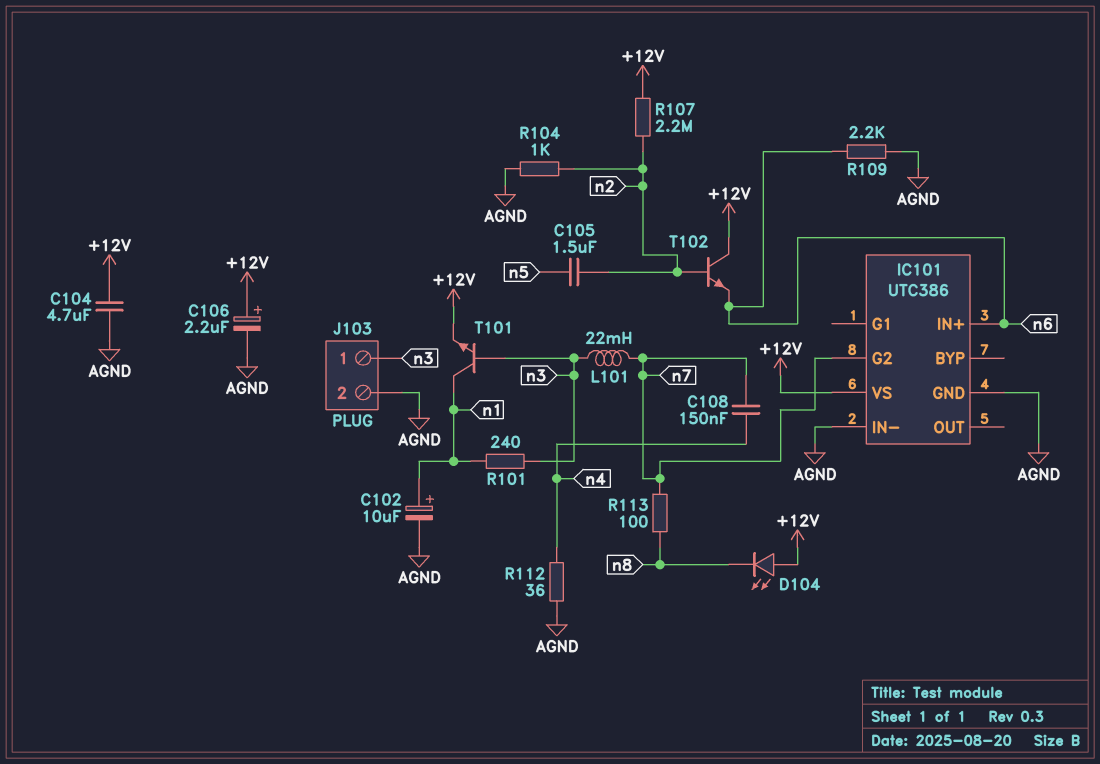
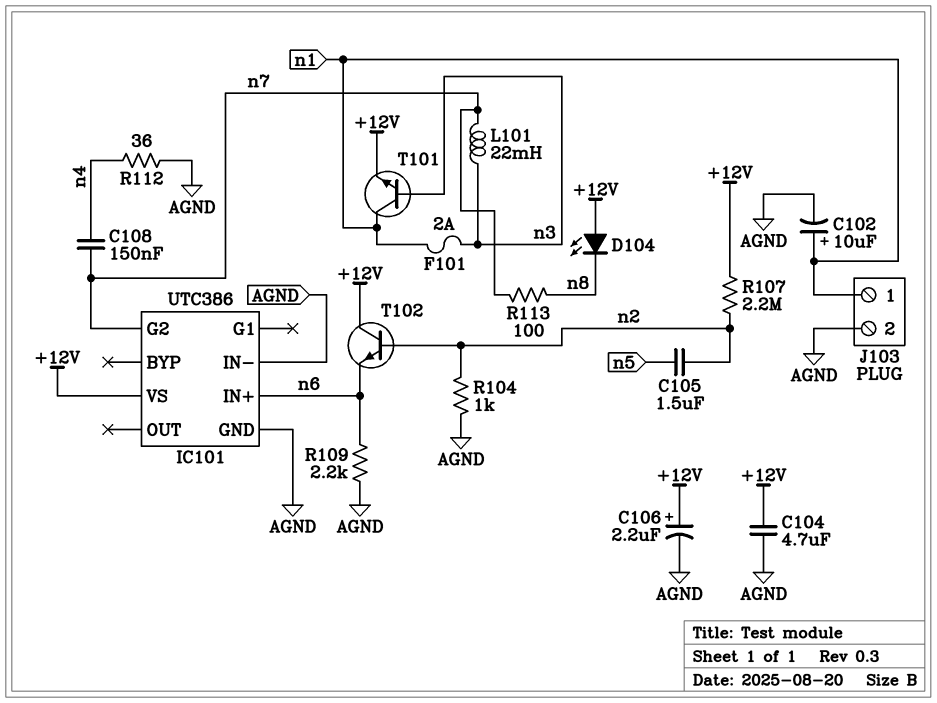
F101: none -> 2A (n1, n3)
J103 pin 1: n3 -> n1
R101: 240 (n1, n3) -> none

